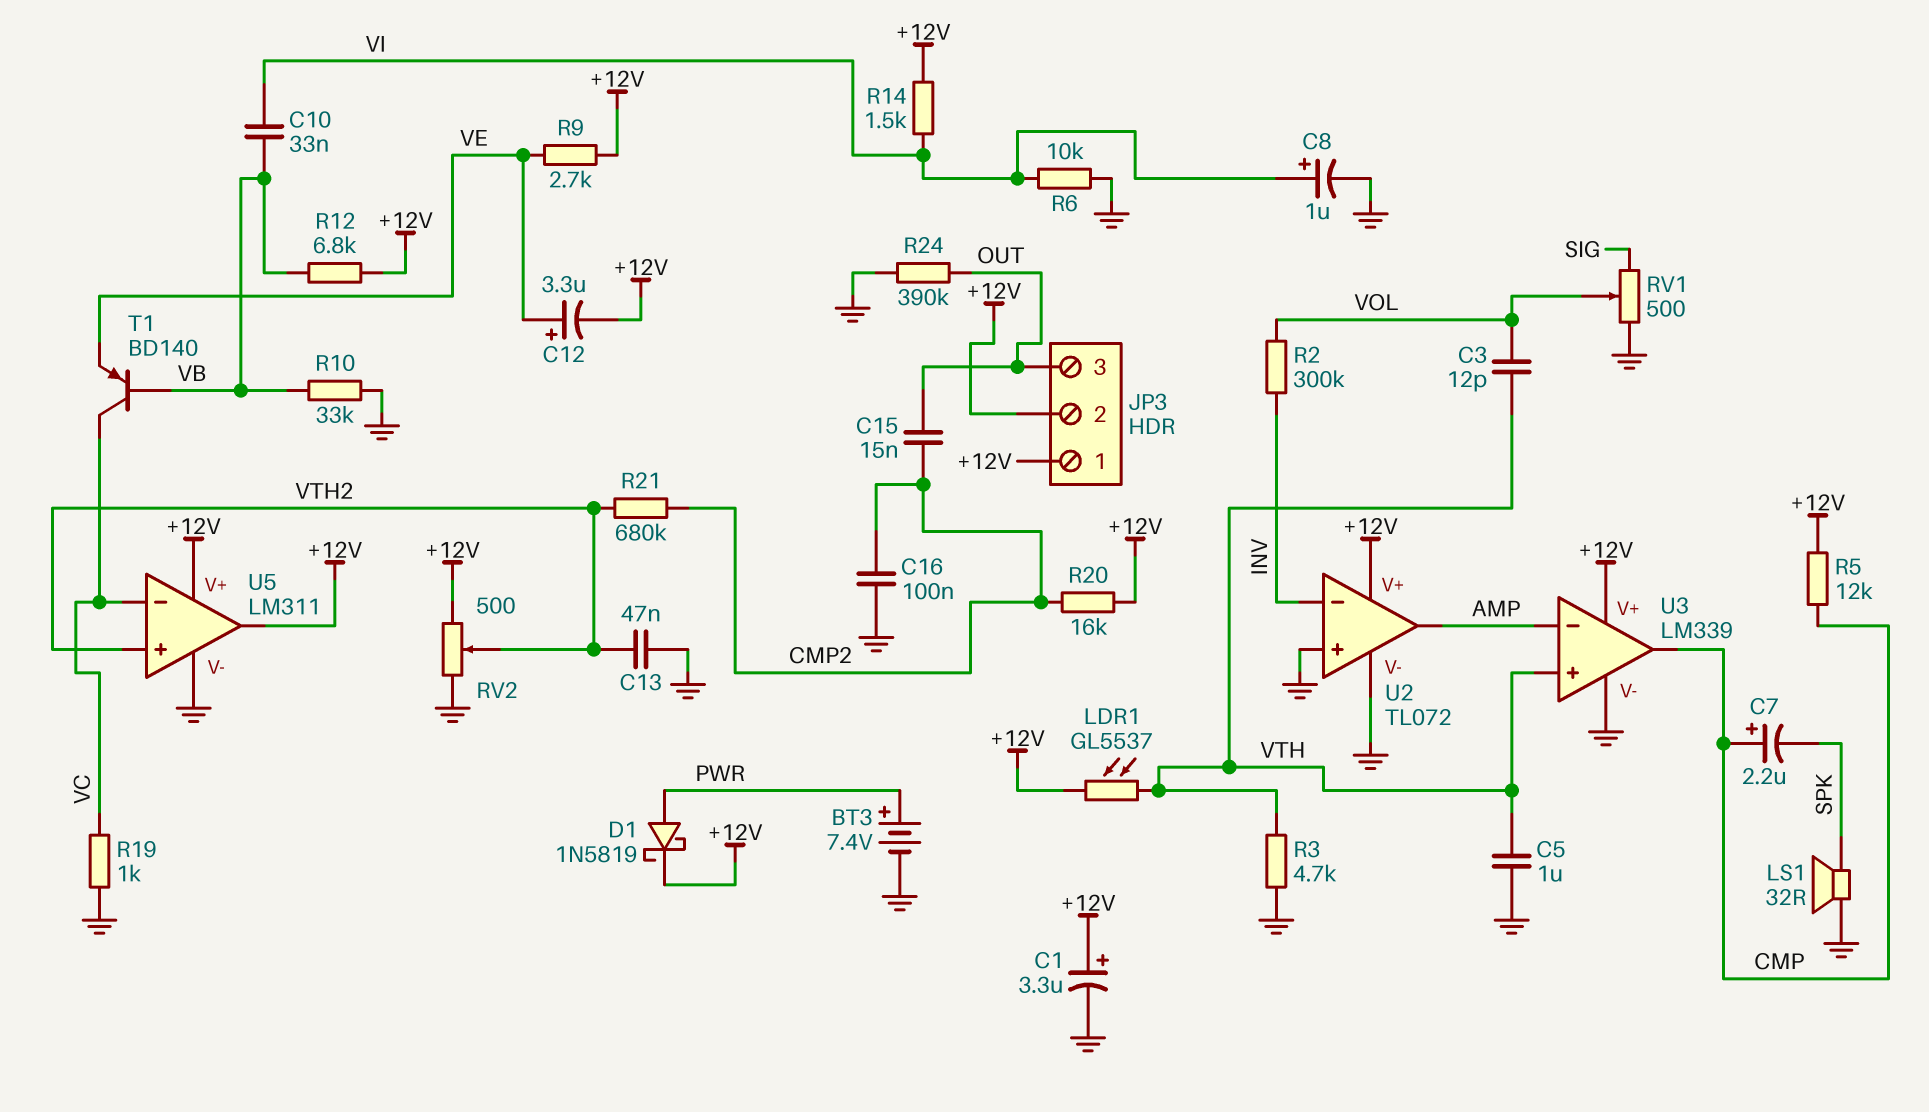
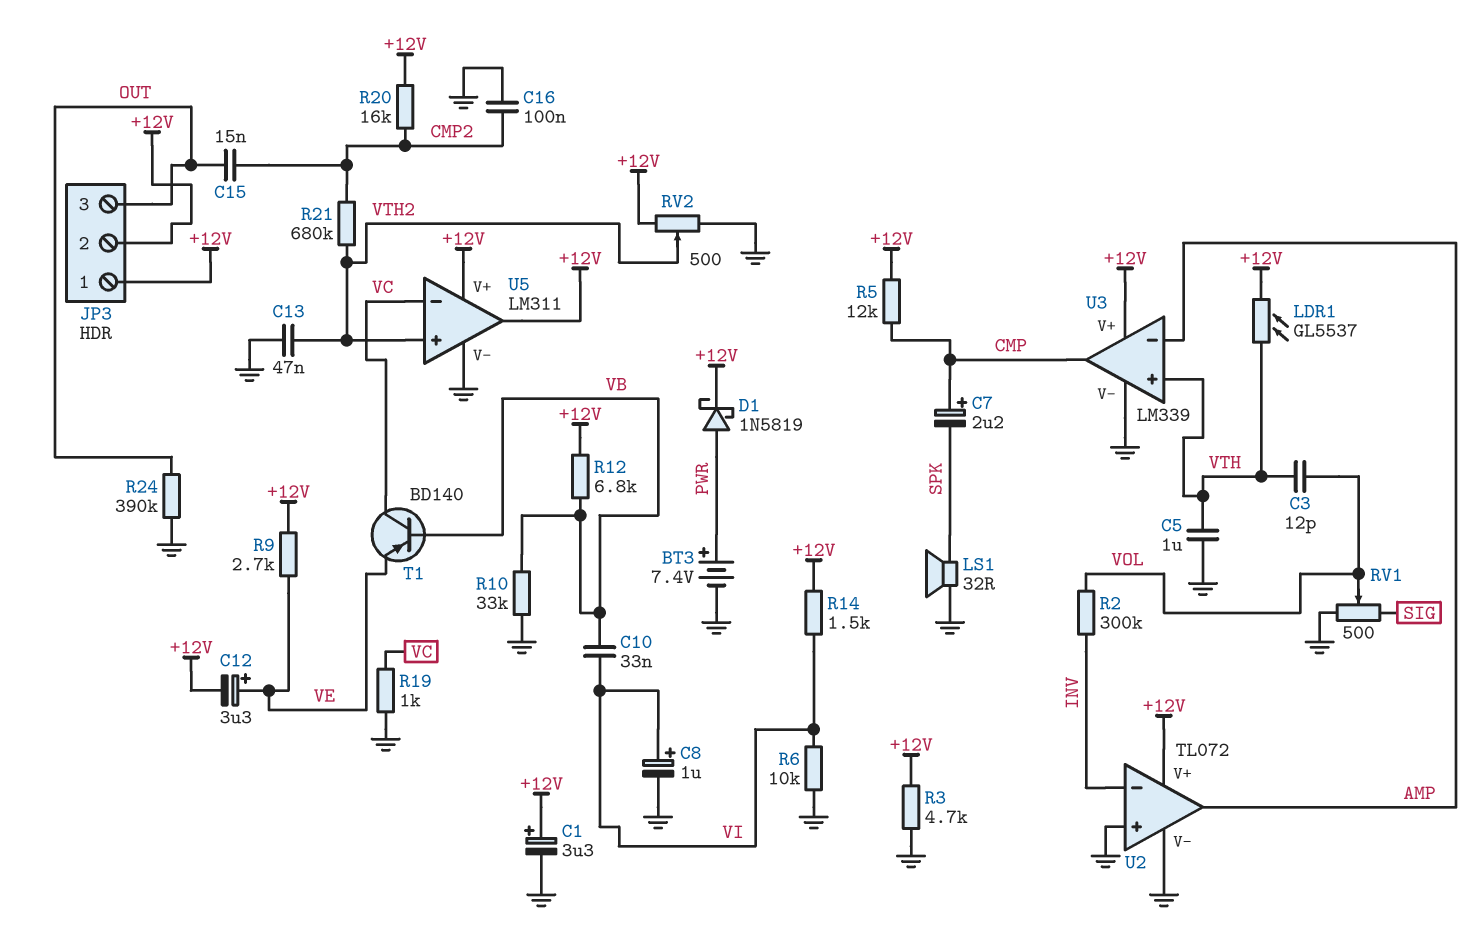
R3: 4.7k (GND, VTH) -> 4.7k (+12V, GND)

